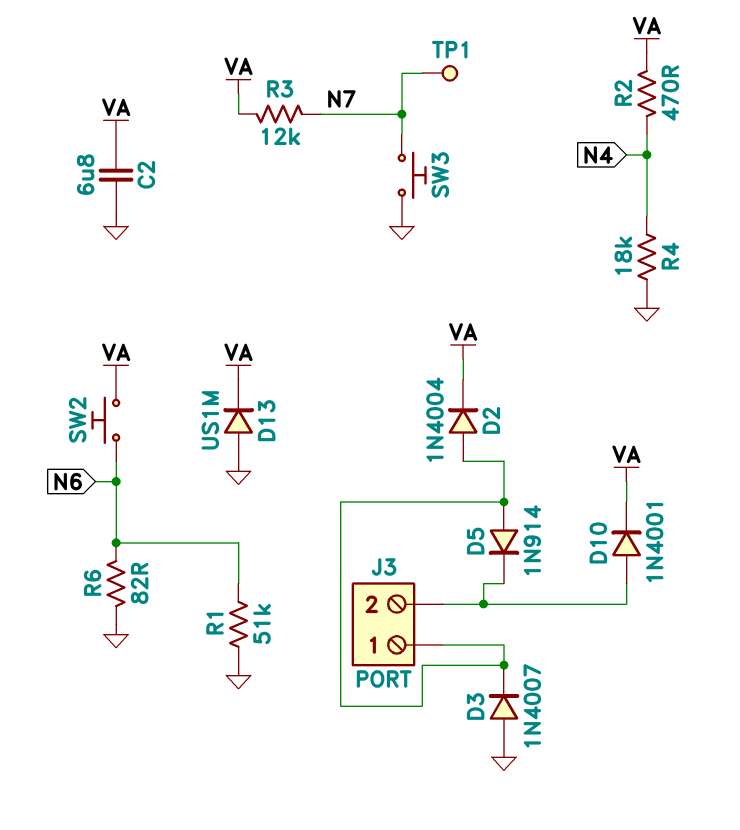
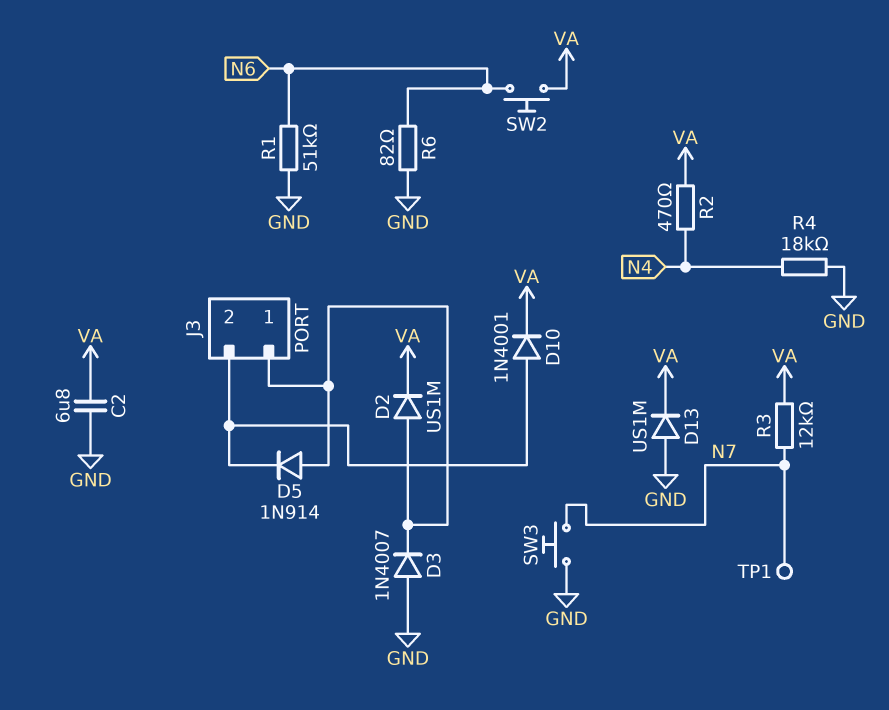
D2: diode 1N4004 (A J3/1, K VA) -> diode US1M (A J3/1, K VA)

